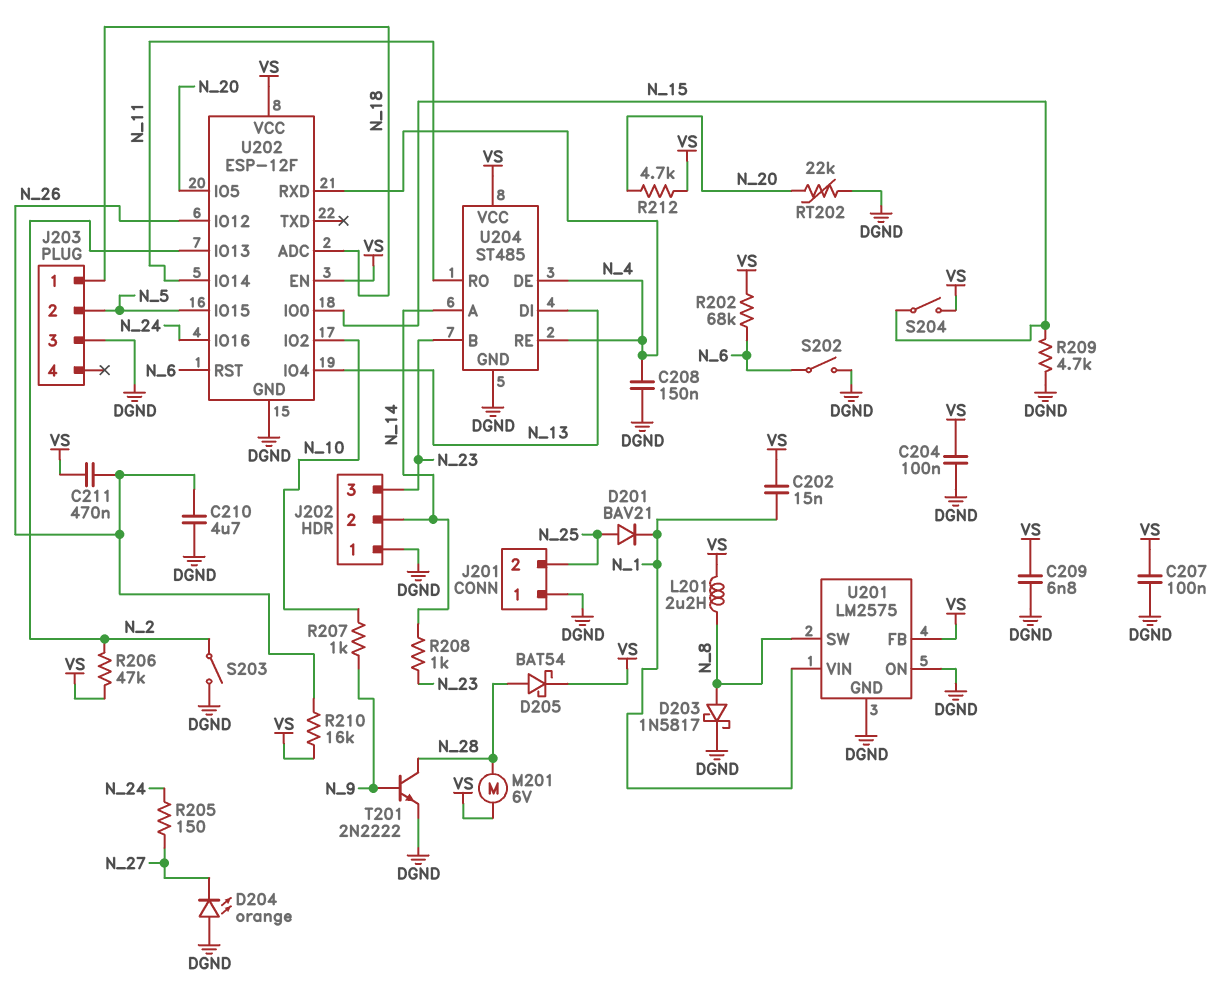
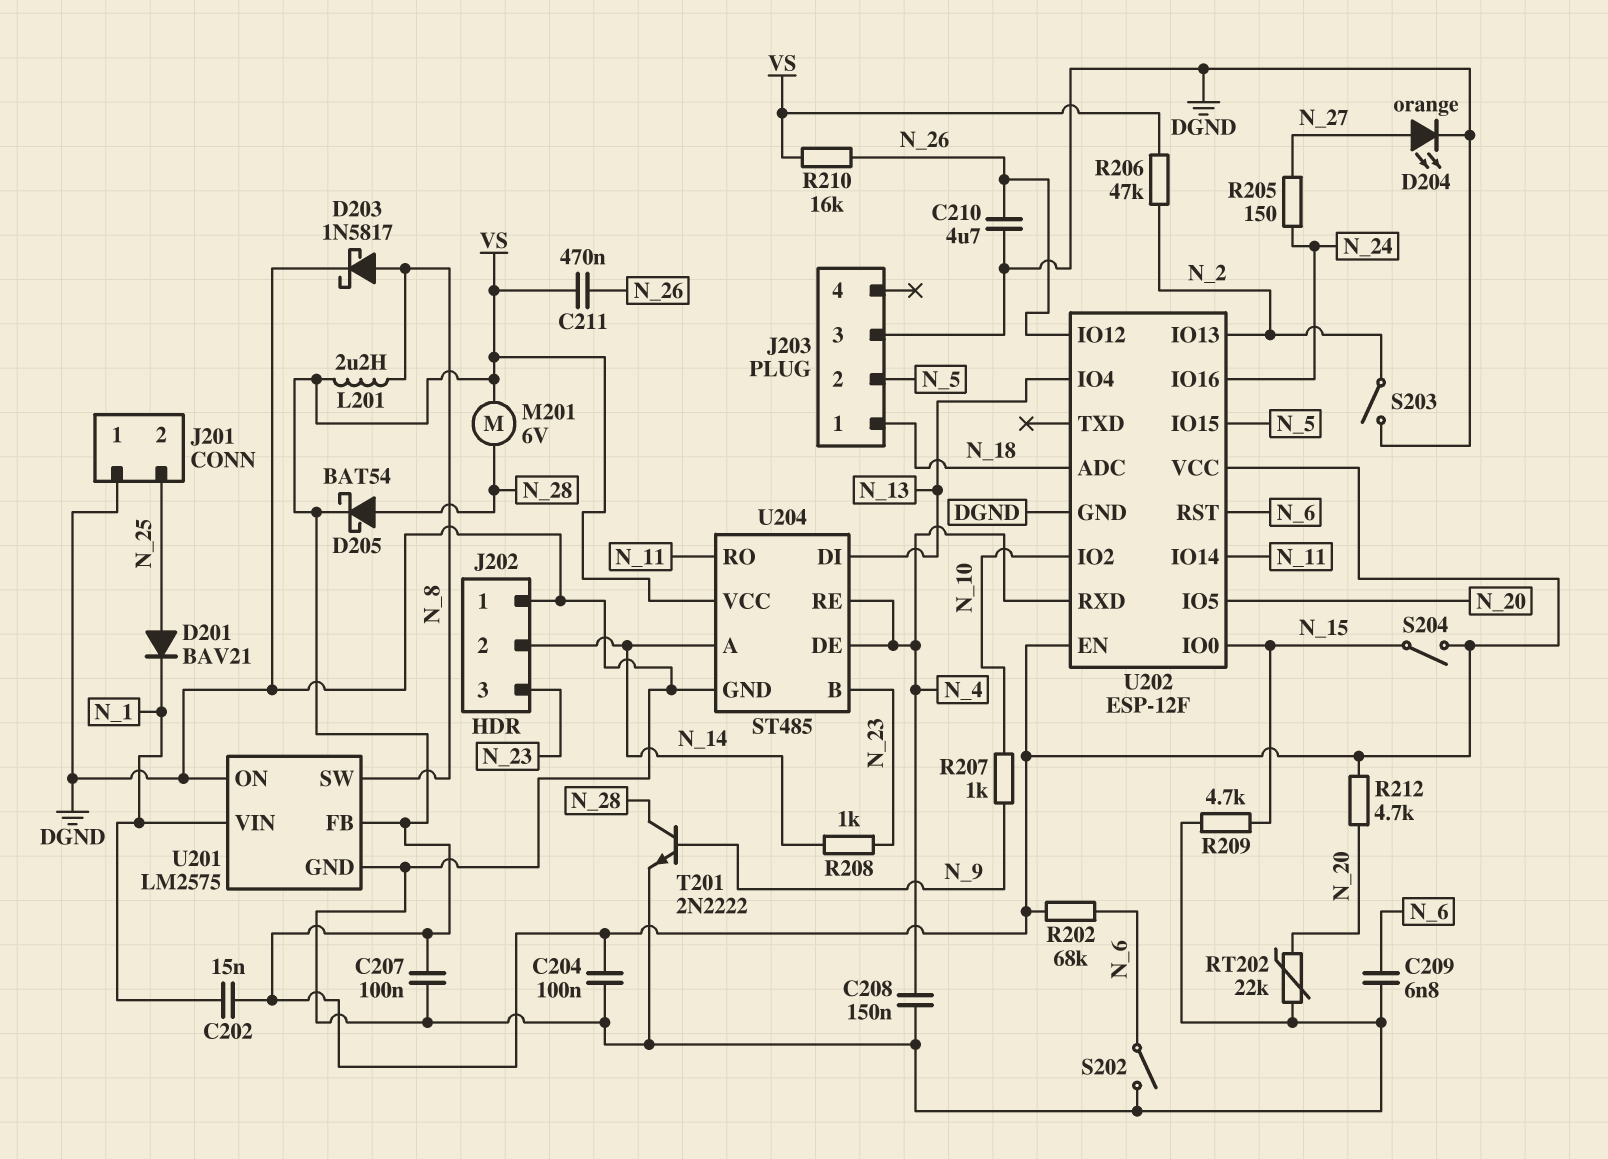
C209: 6.8nF (DGND, VS) -> 6.8nF (DGND, N_6)
D204: LED orange (A DGND, K N_27) -> LED orange (A N_27, K DGND)

